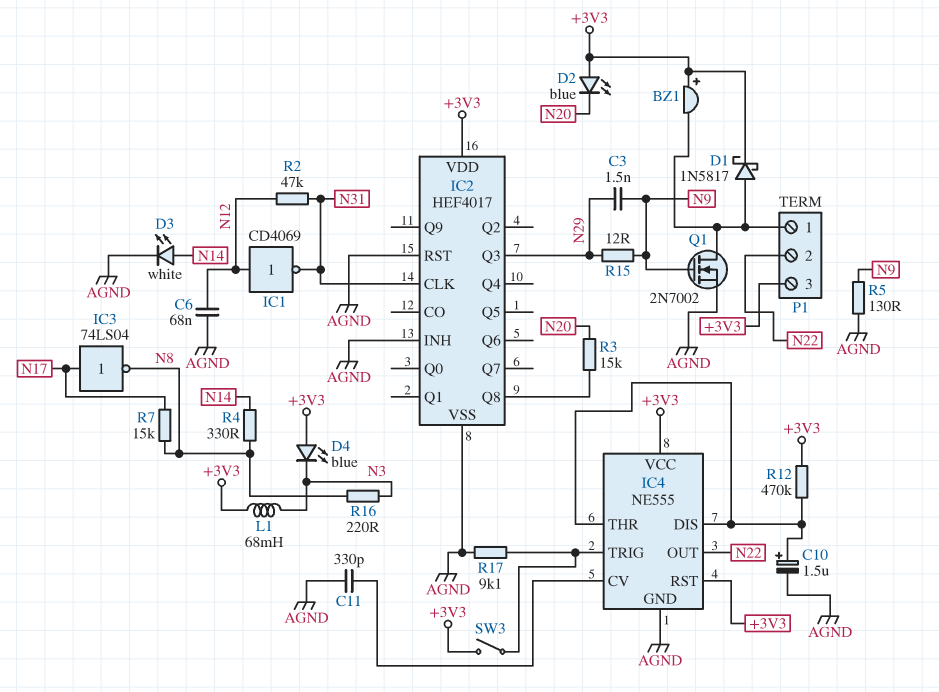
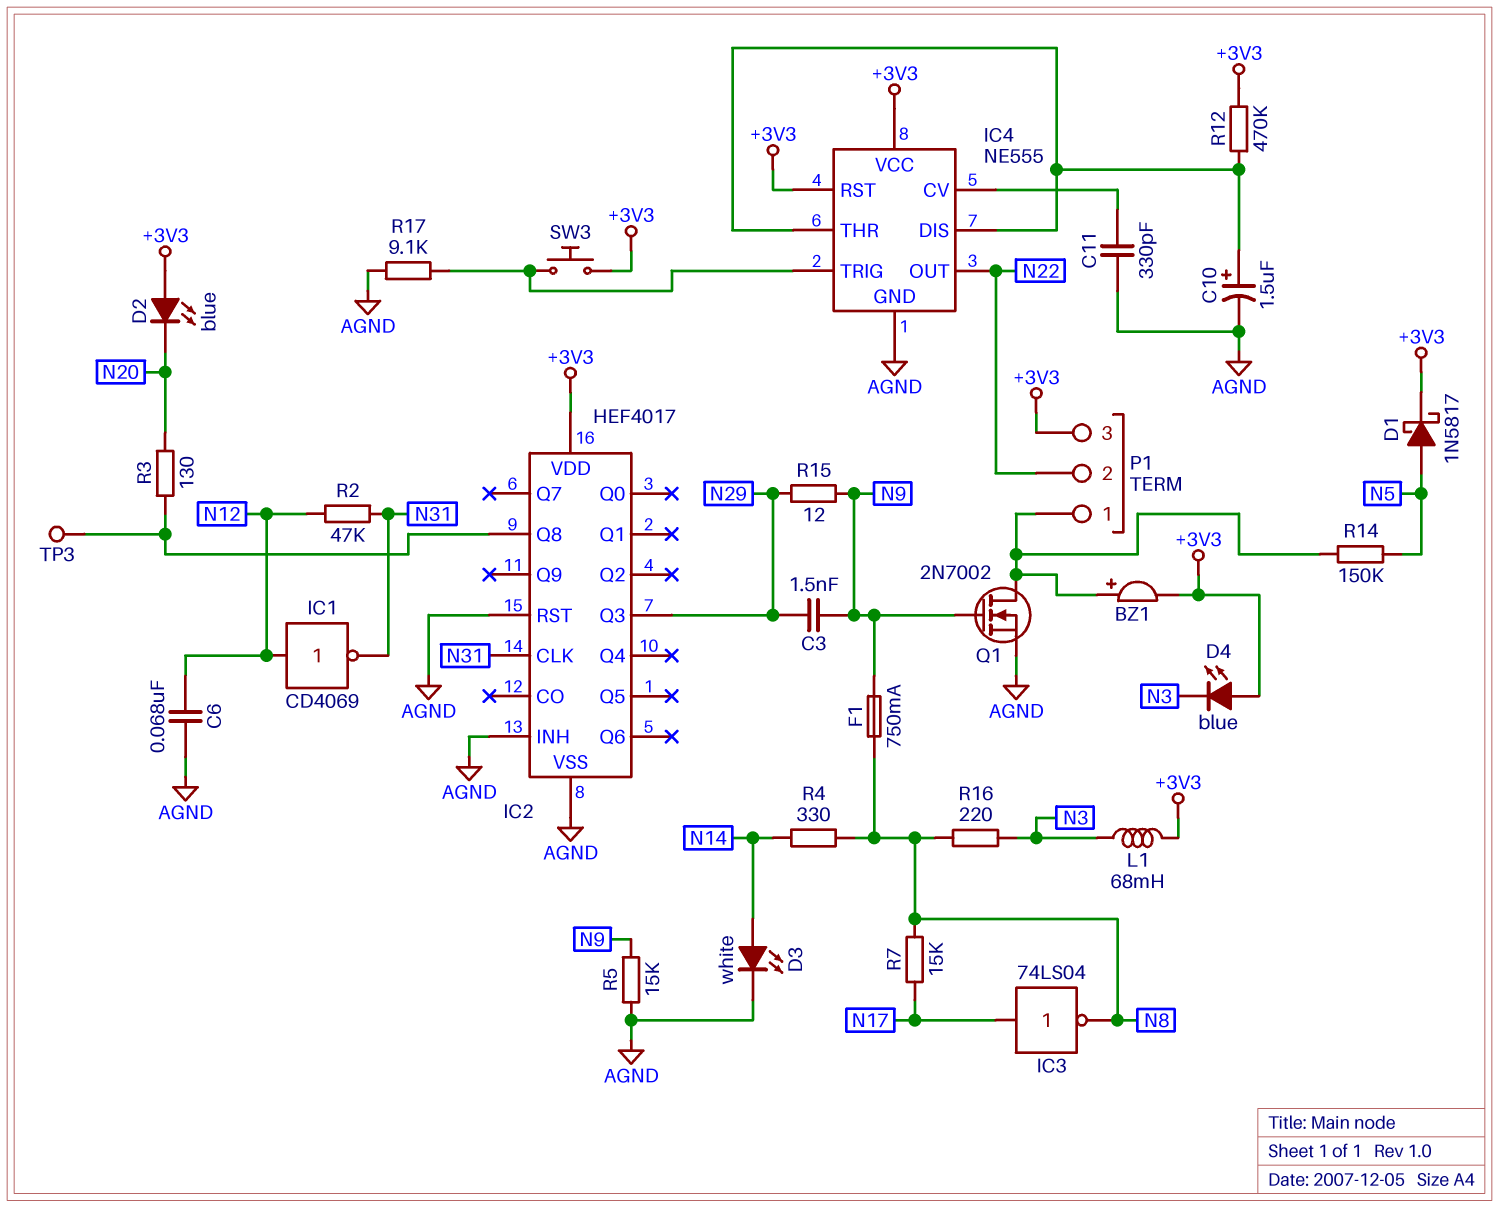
BZ1: buzzer (plus +3V3, minus P1/1) -> buzzer (plus P1/1, minus +3V3)
D1: schottky 1N5817 (A P1/1, K +3V3) -> schottky 1N5817 (A N5, K +3V3)
F1: none -> 750mA (N8, N9)
R3: 15k (IC2/Q8, N20) -> 130 (IC2/Q8, N20)
R5: 130 (AGND, N9) -> 15k (AGND, N9)
R14: none -> 150k (N5, P1/1)
SW3: switch (+3V3, IC4/TRIG) -> button (+3V3, IC4/TRIG)
TP3: none -> test point (IC2/Q8)

